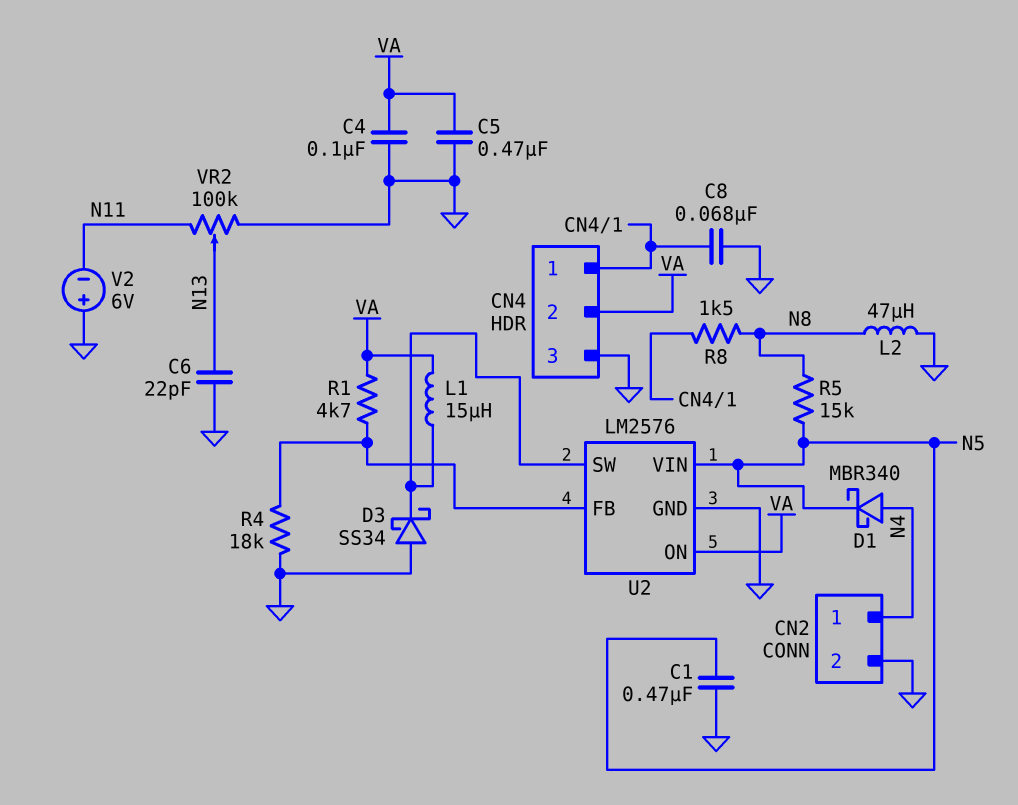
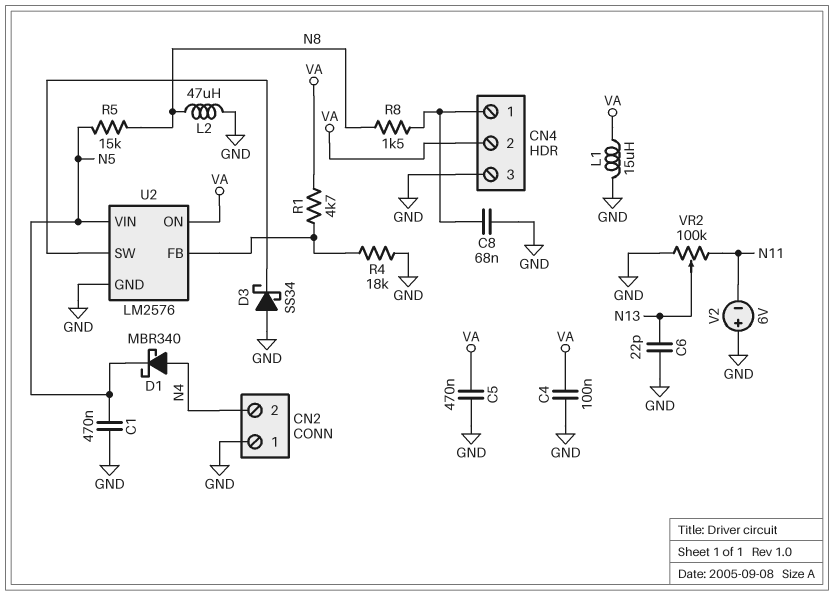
CN2 pin 1: N4 -> GND
CN2 pin 2: GND -> N4
L1: 15uH (U2/SW, VA) -> 15uH (GND, VA)

